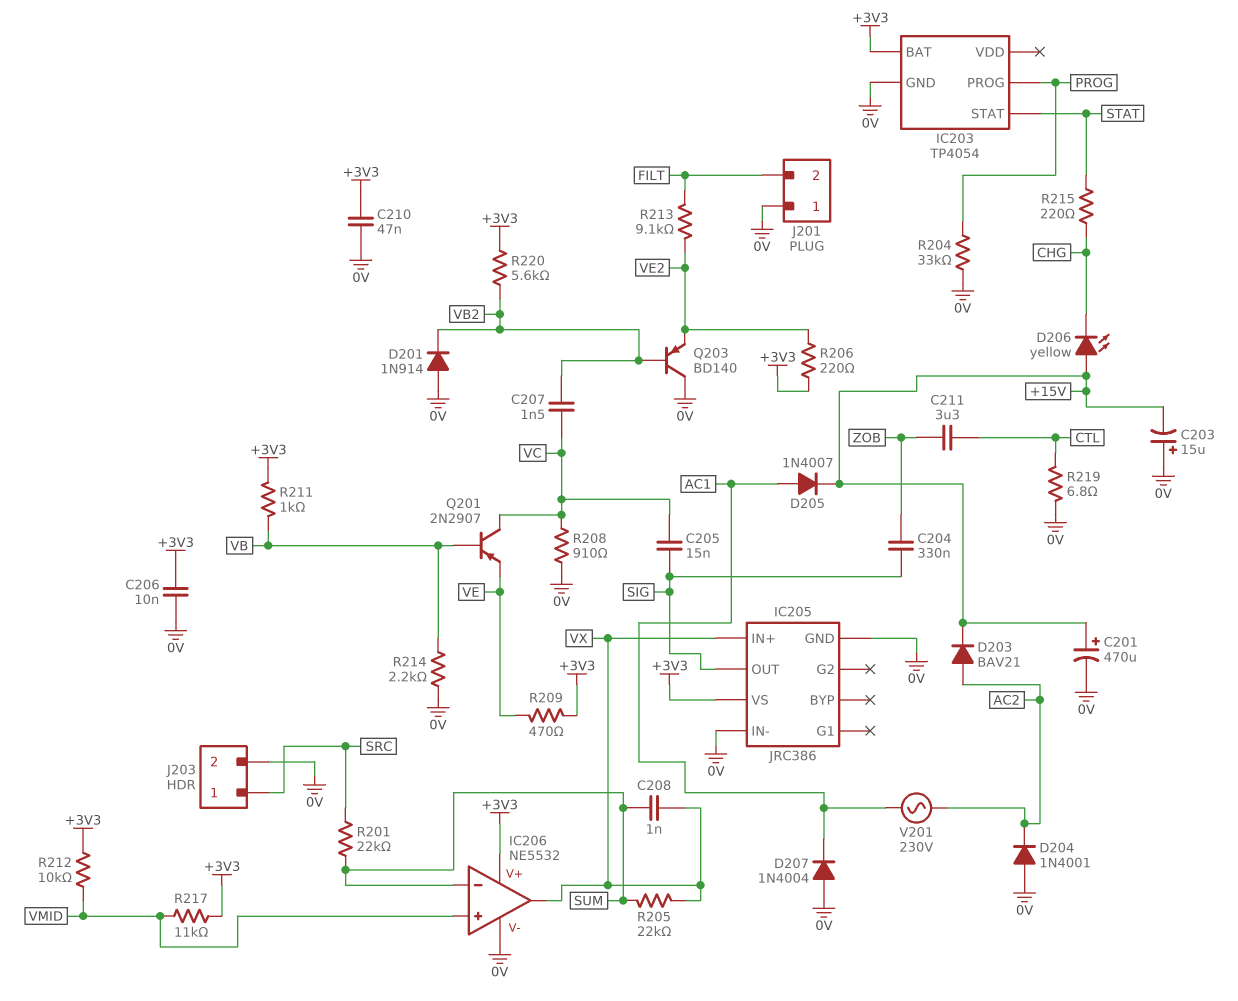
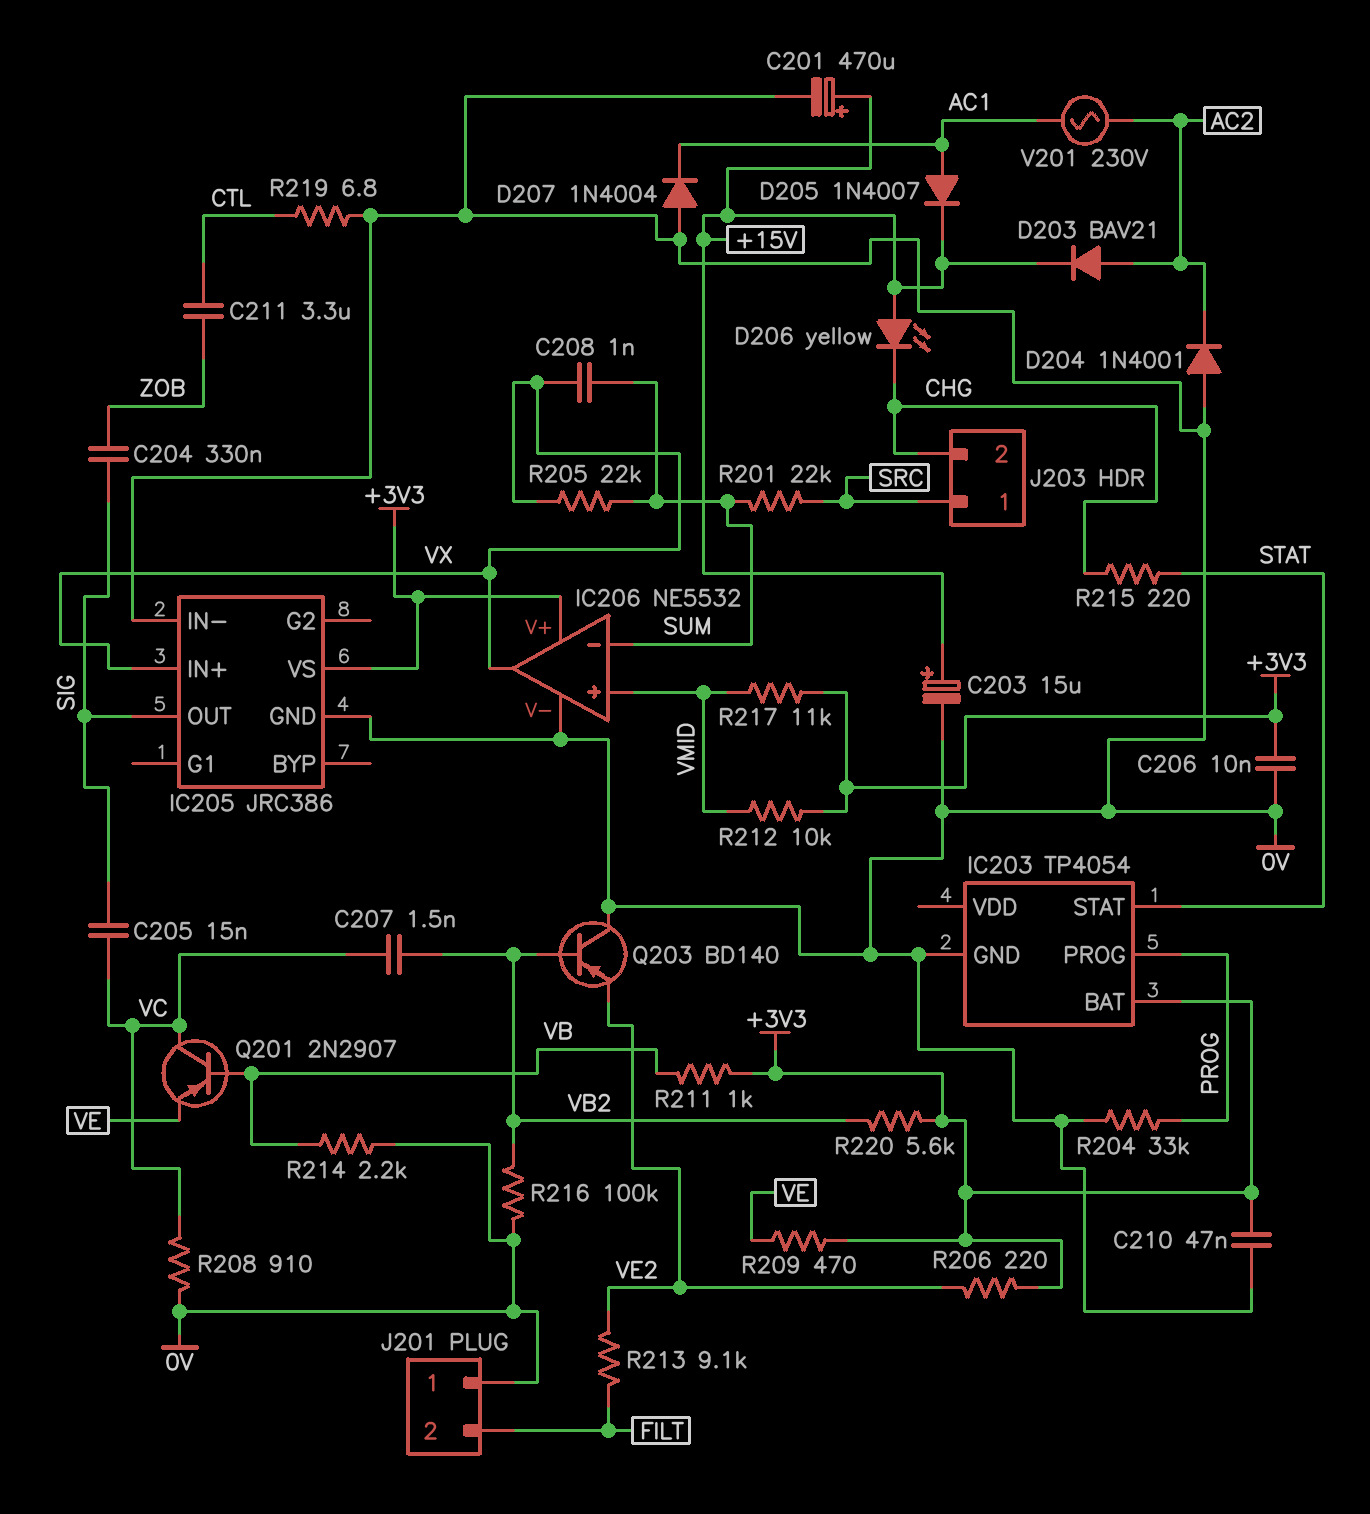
C203: 15uF (plus 0V, minus +15V) -> 15uF (plus +15V, minus 0V)
D201: diode 1N914 (A 0V, K VB2) -> none
J203 pin 2: 0V -> CHG
R216: none -> 100k (0V, VB2)

